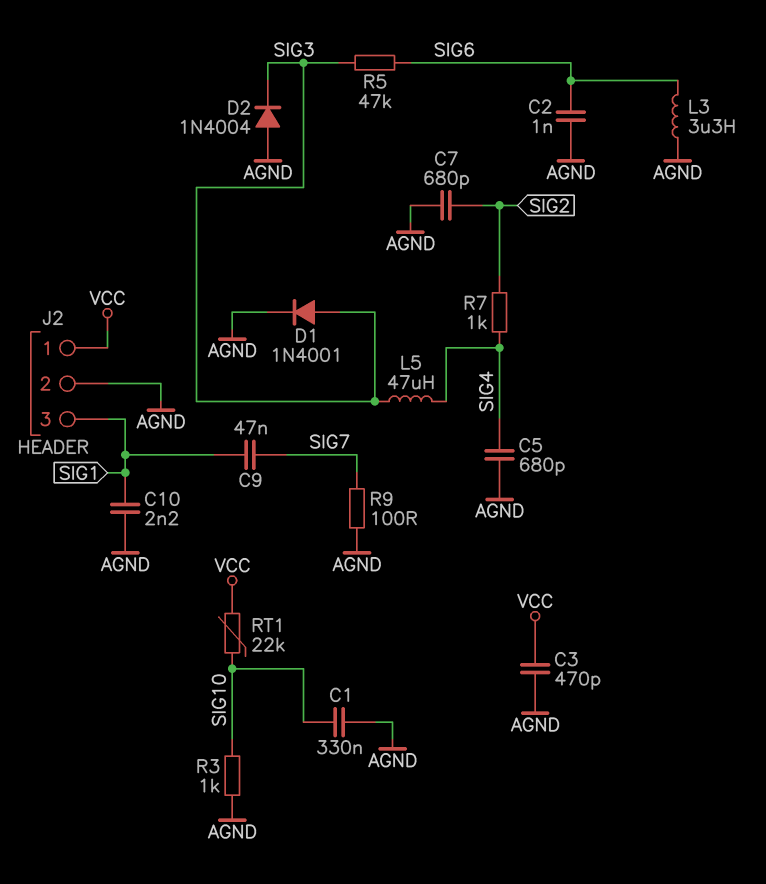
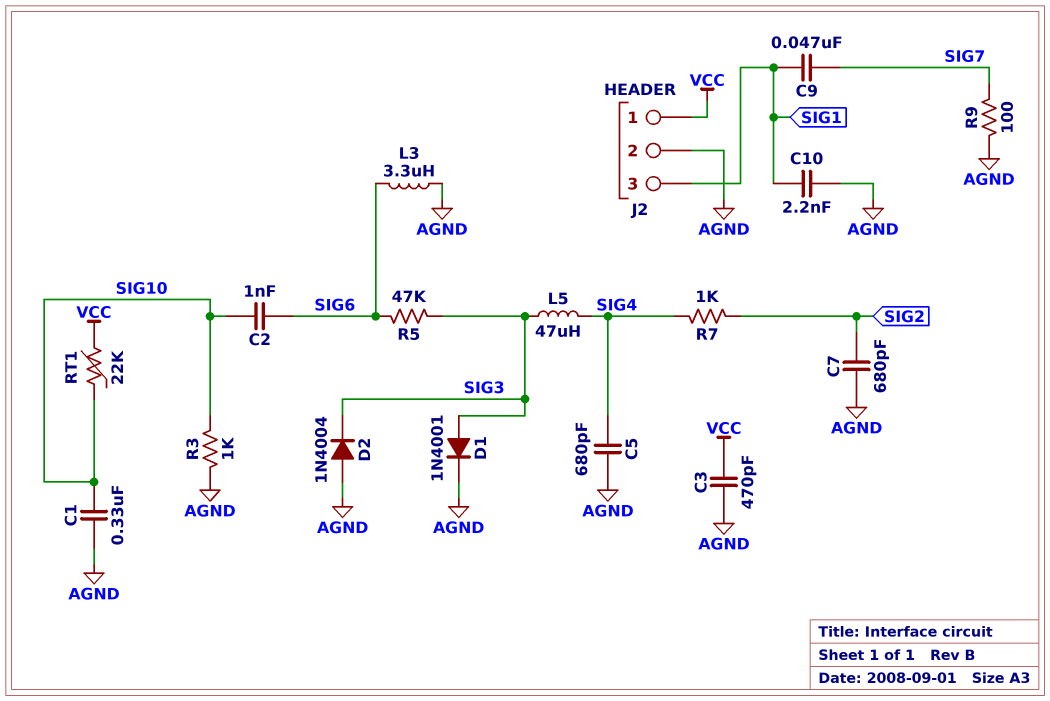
C2: 1nF (AGND, SIG6) -> 1nF (SIG6, SIG10)

